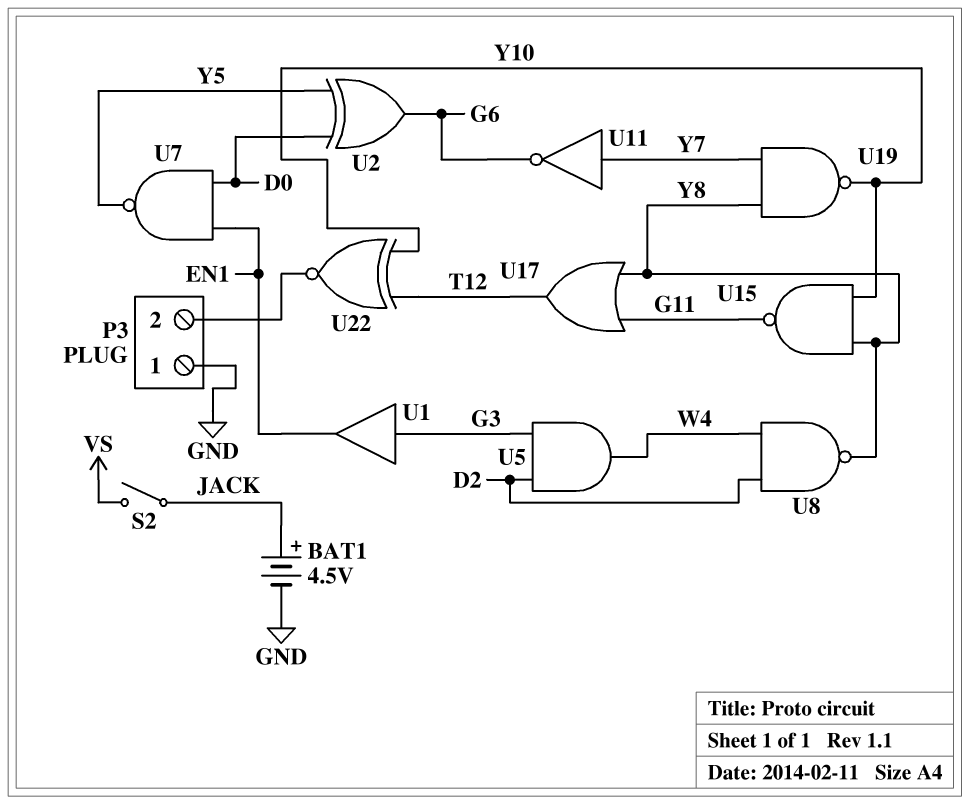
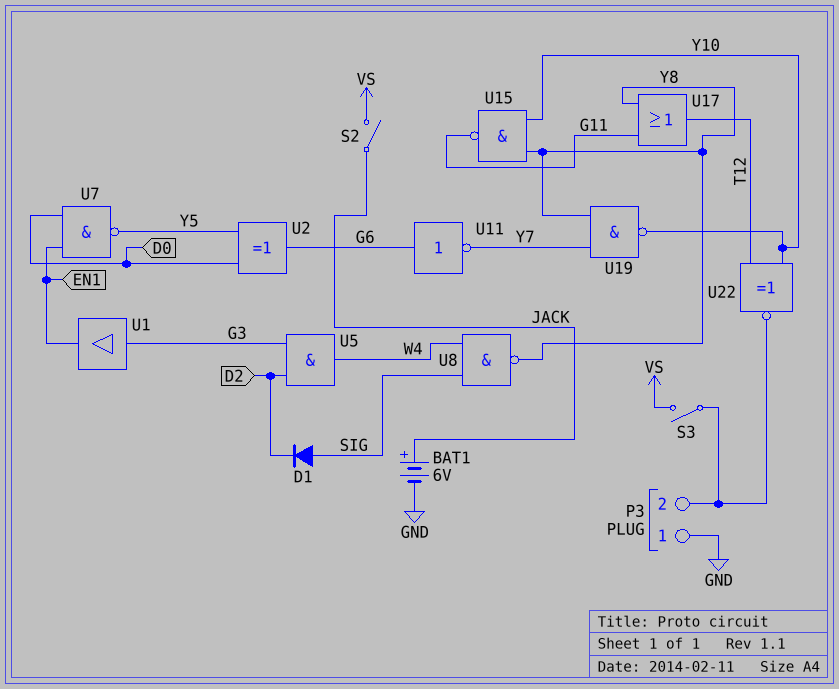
BAT1: 4.5V (plus JACK, minus GND) -> 6V (plus JACK, minus GND)
D1: none -> diode (A SIG, K D2)
S3: none -> switch (P3/2, VS)
U8: NAND (in D2, in W4, out Y8) -> NAND (in SIG, in W4, out Y8)
U11: NOT (in Y7, out G6) -> NOT (in G6, out Y7)

